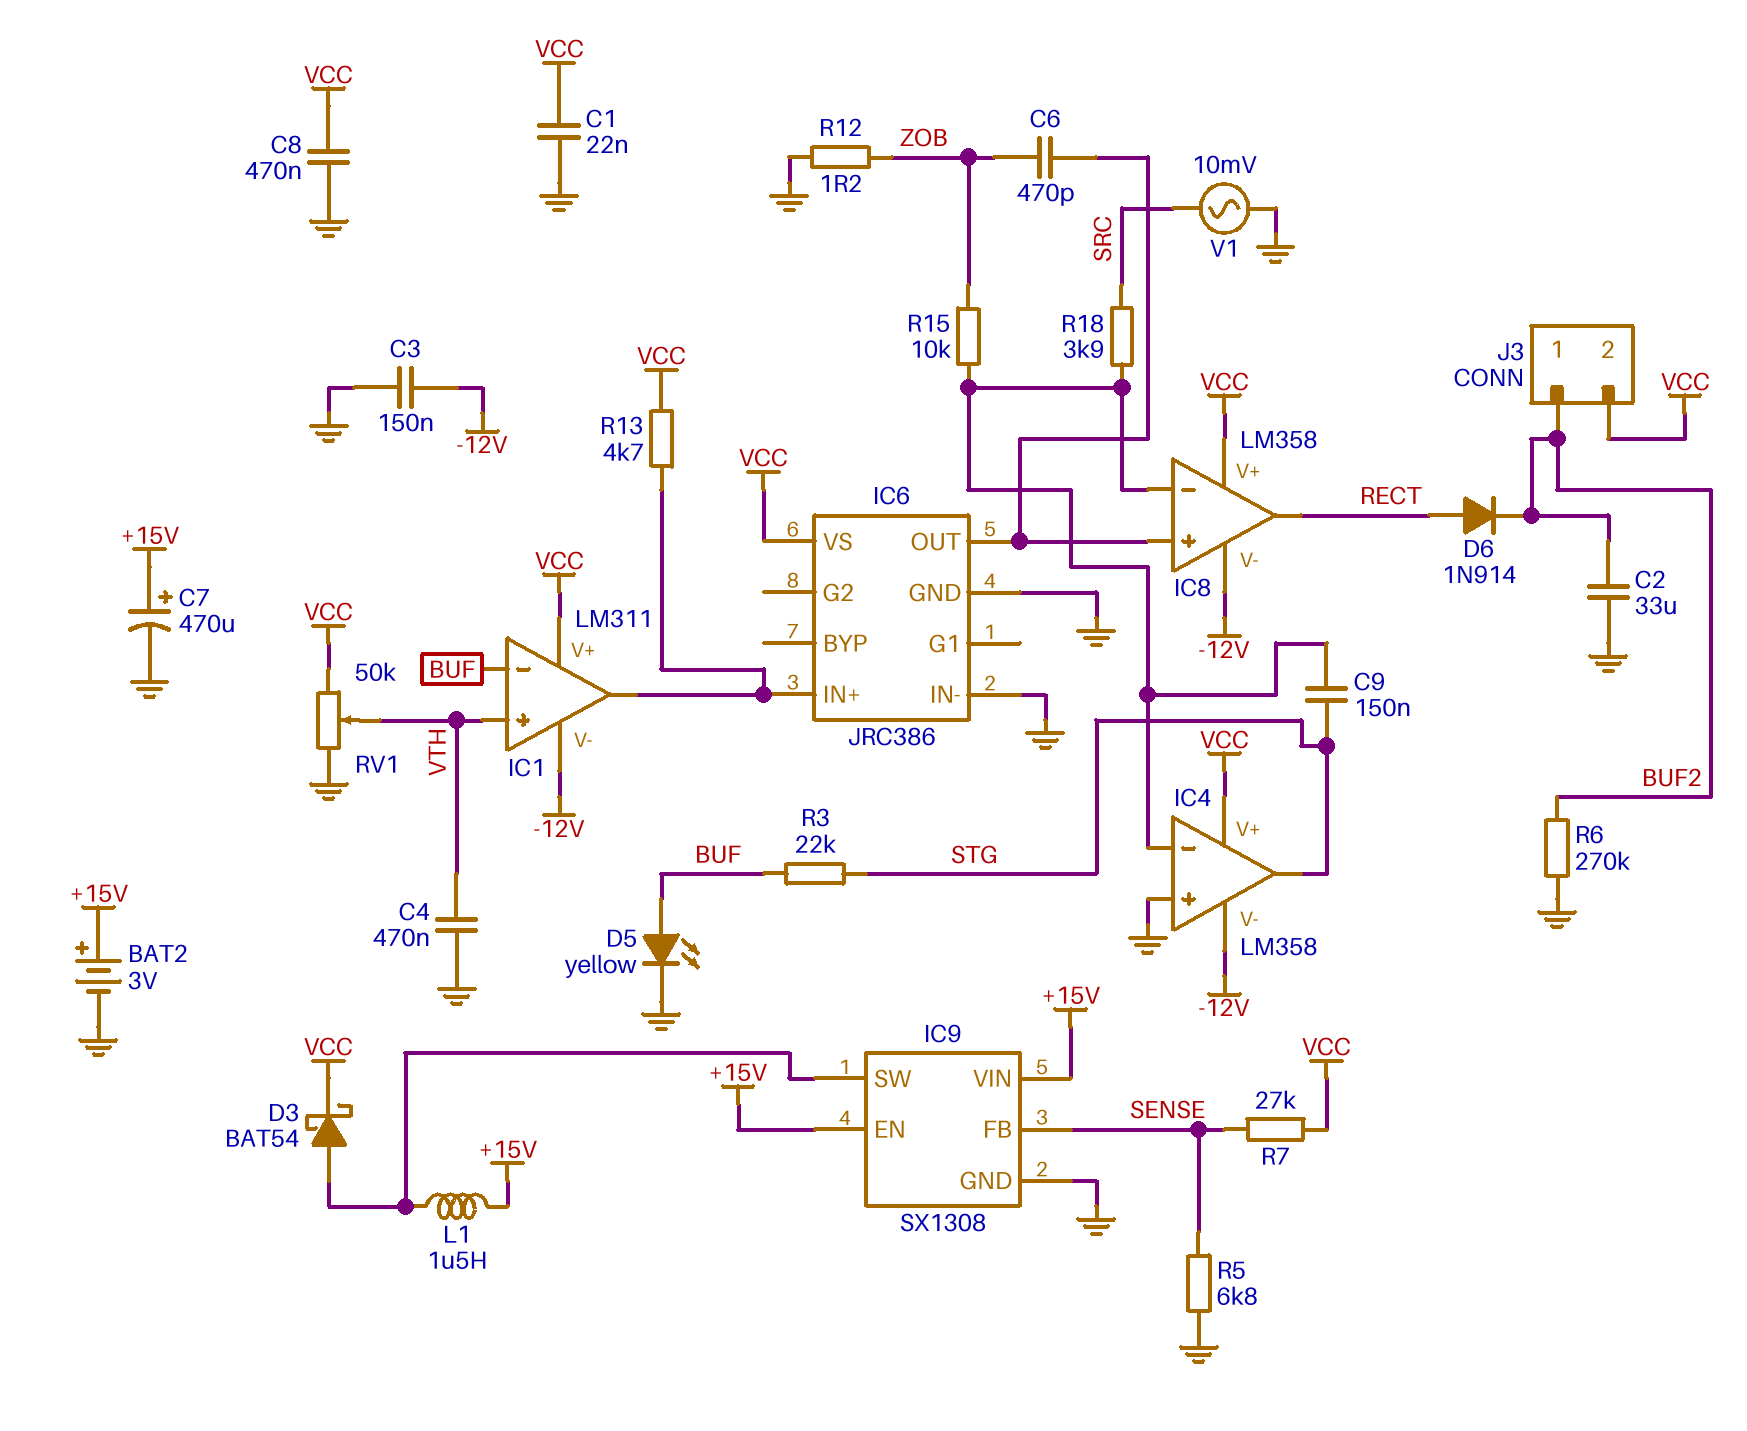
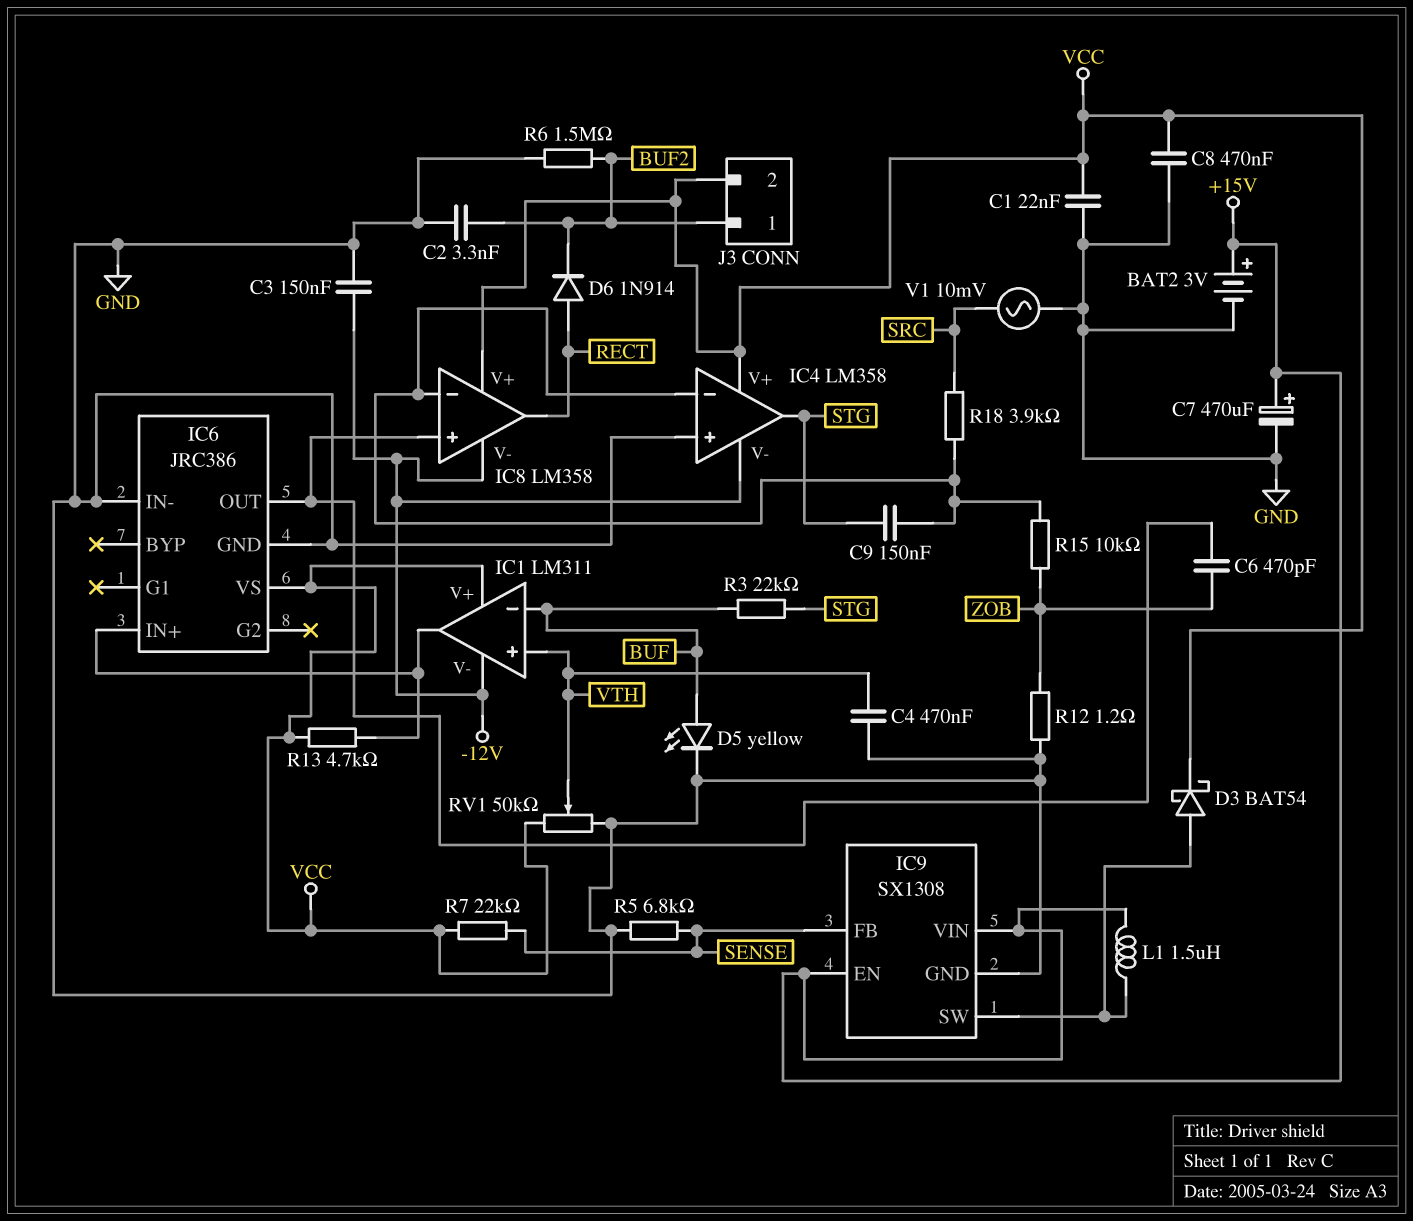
C2: 33uF (BUF2, GND) -> 3.3nF (BUF2, GND)
R6: 270k (BUF2, GND) -> 1.5M (BUF2, GND)
R7: 27k (SENSE, VCC) -> 22k (SENSE, VCC)

